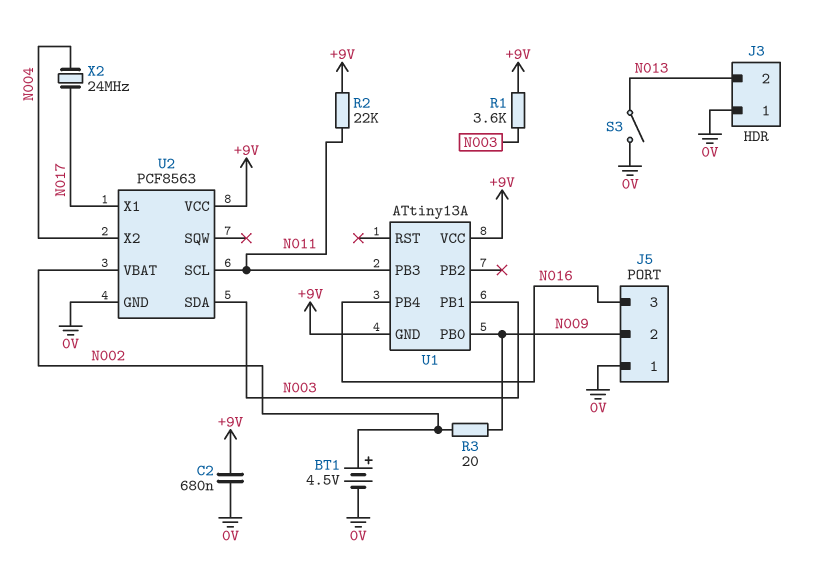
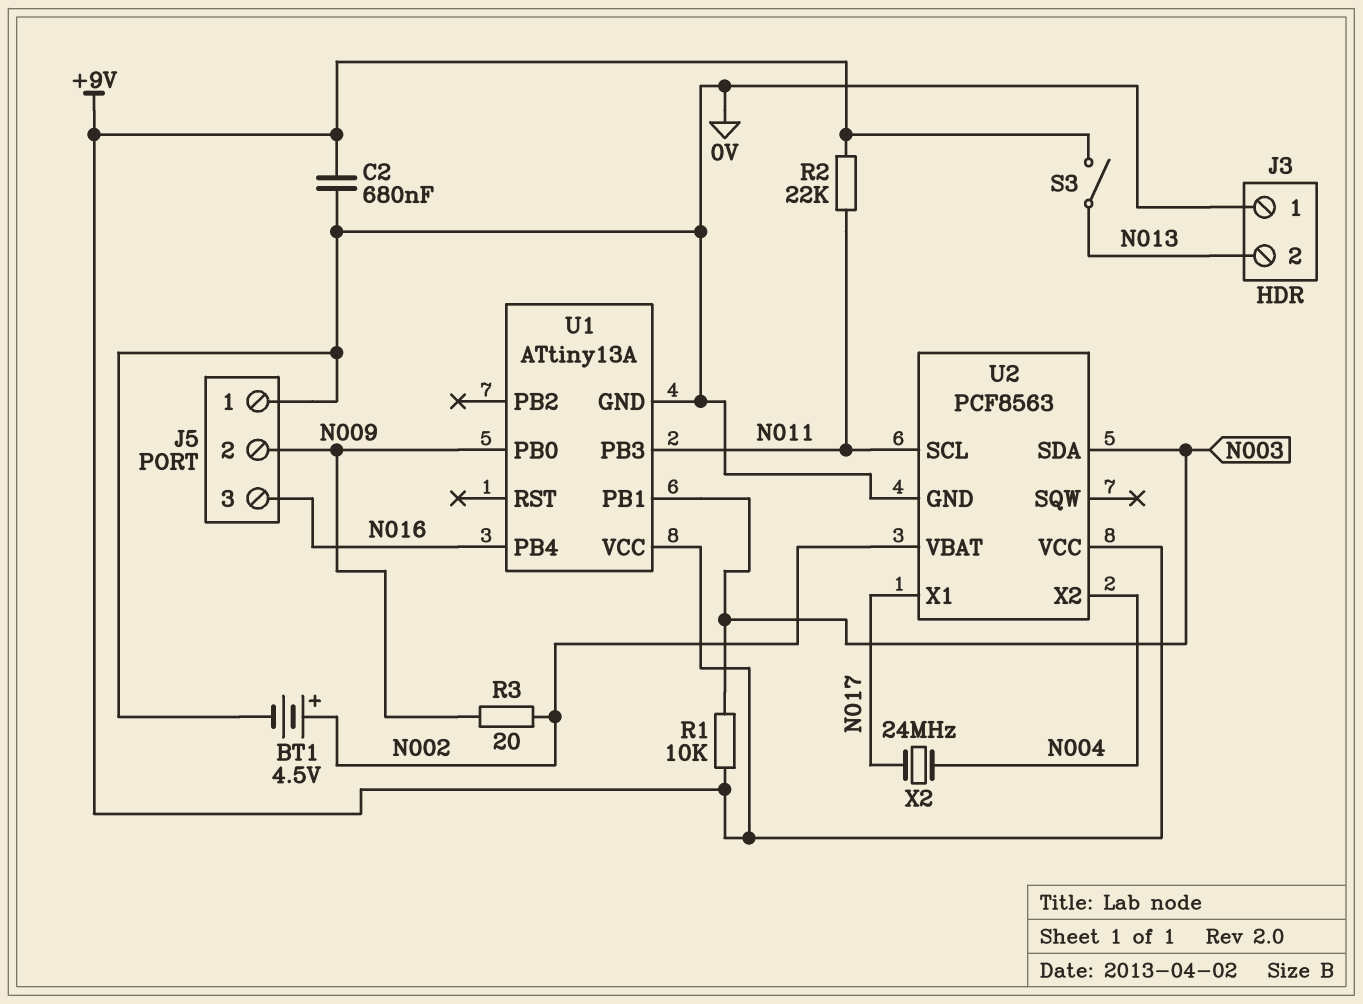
R1: 3.6k (+9V, N003) -> 10k (+9V, N003)
S3: switch (0V, N013) -> switch (+9V, N013)
U1 pin GND: +9V -> 0V

